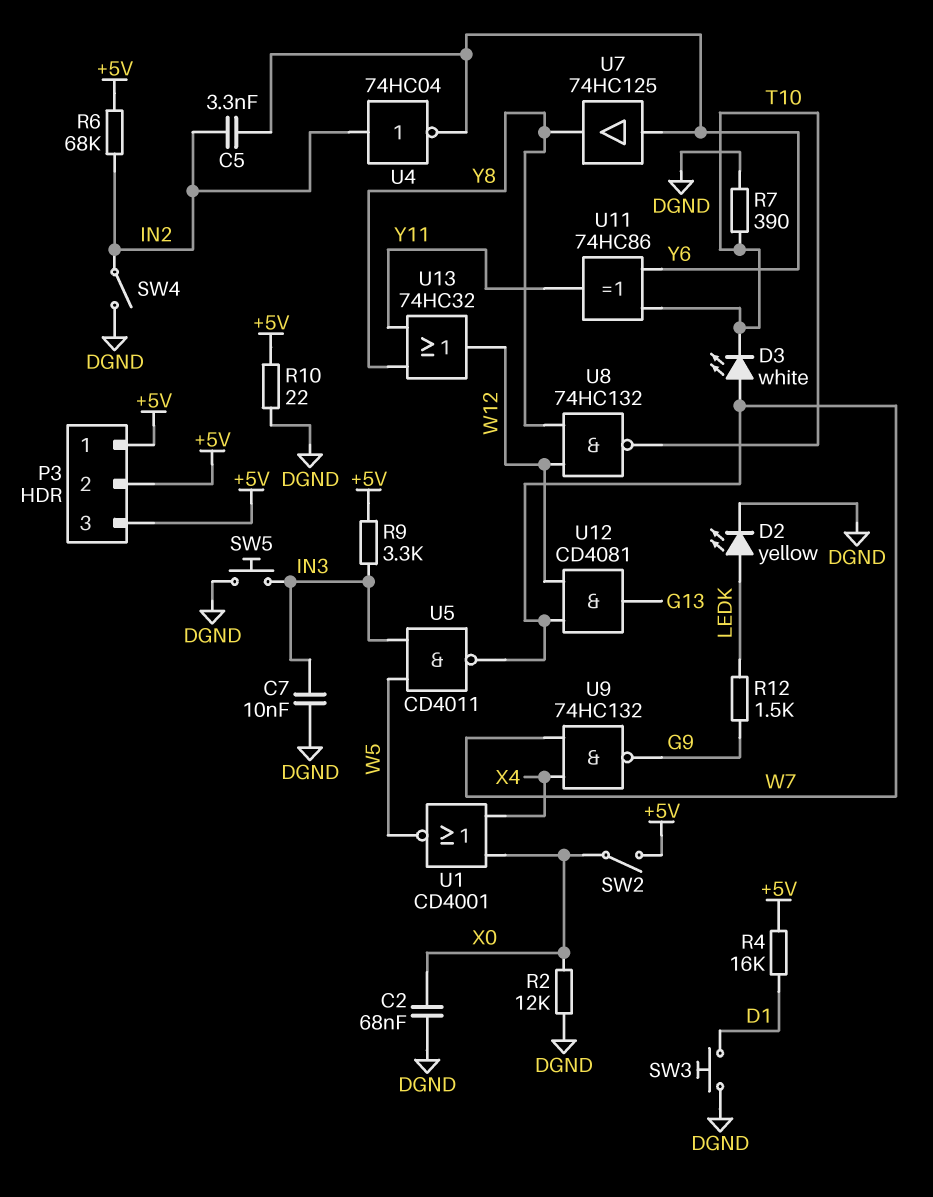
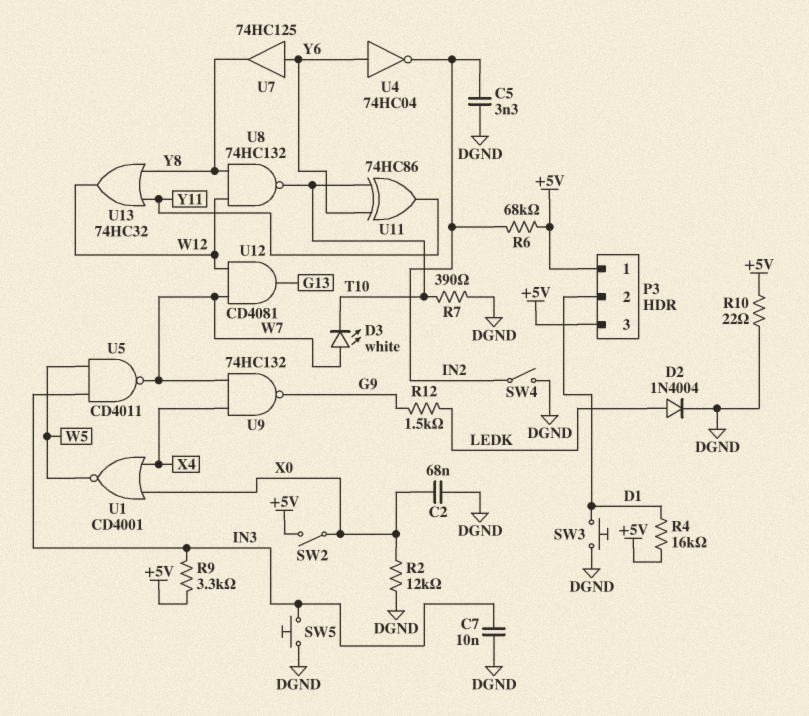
C5: 3.3nF (IN2, Y6) -> 3.3nF (DGND, IN2)
D2: LED yellow (A LEDK, K DGND) -> diode 1N4004 (A LEDK, K DGND)
P3 pin 2: +5V -> D1
U4: NOT 74HC04 (in IN2, out Y6) -> NOT 74HC04 (in Y6, out IN2)

